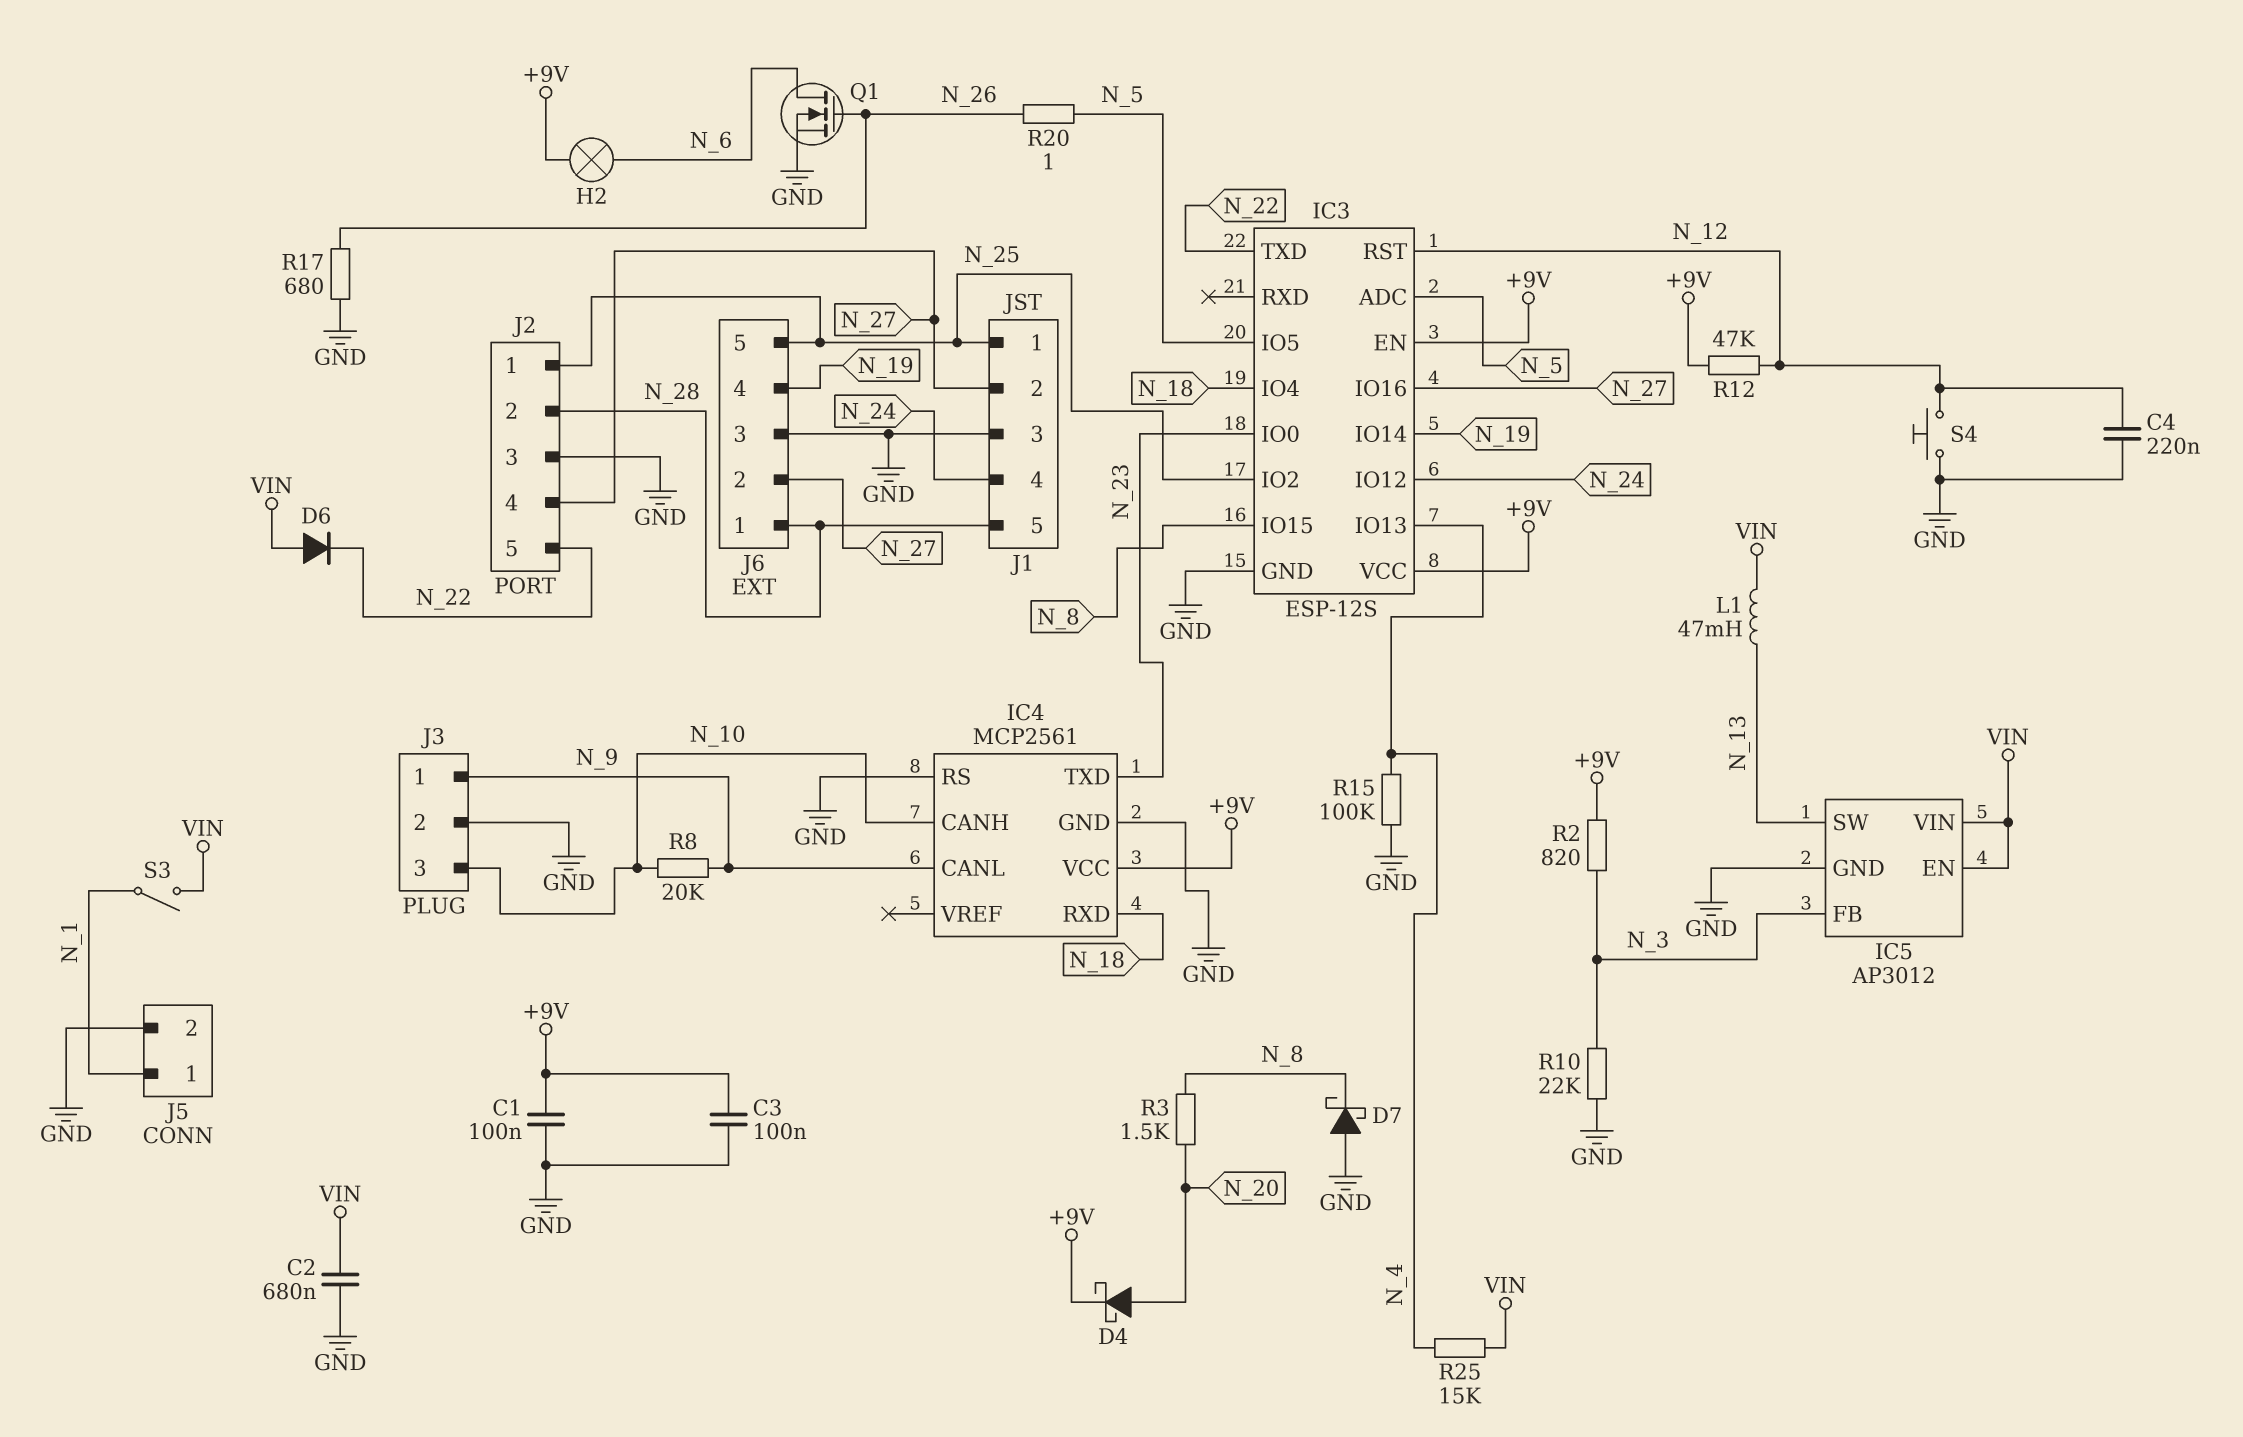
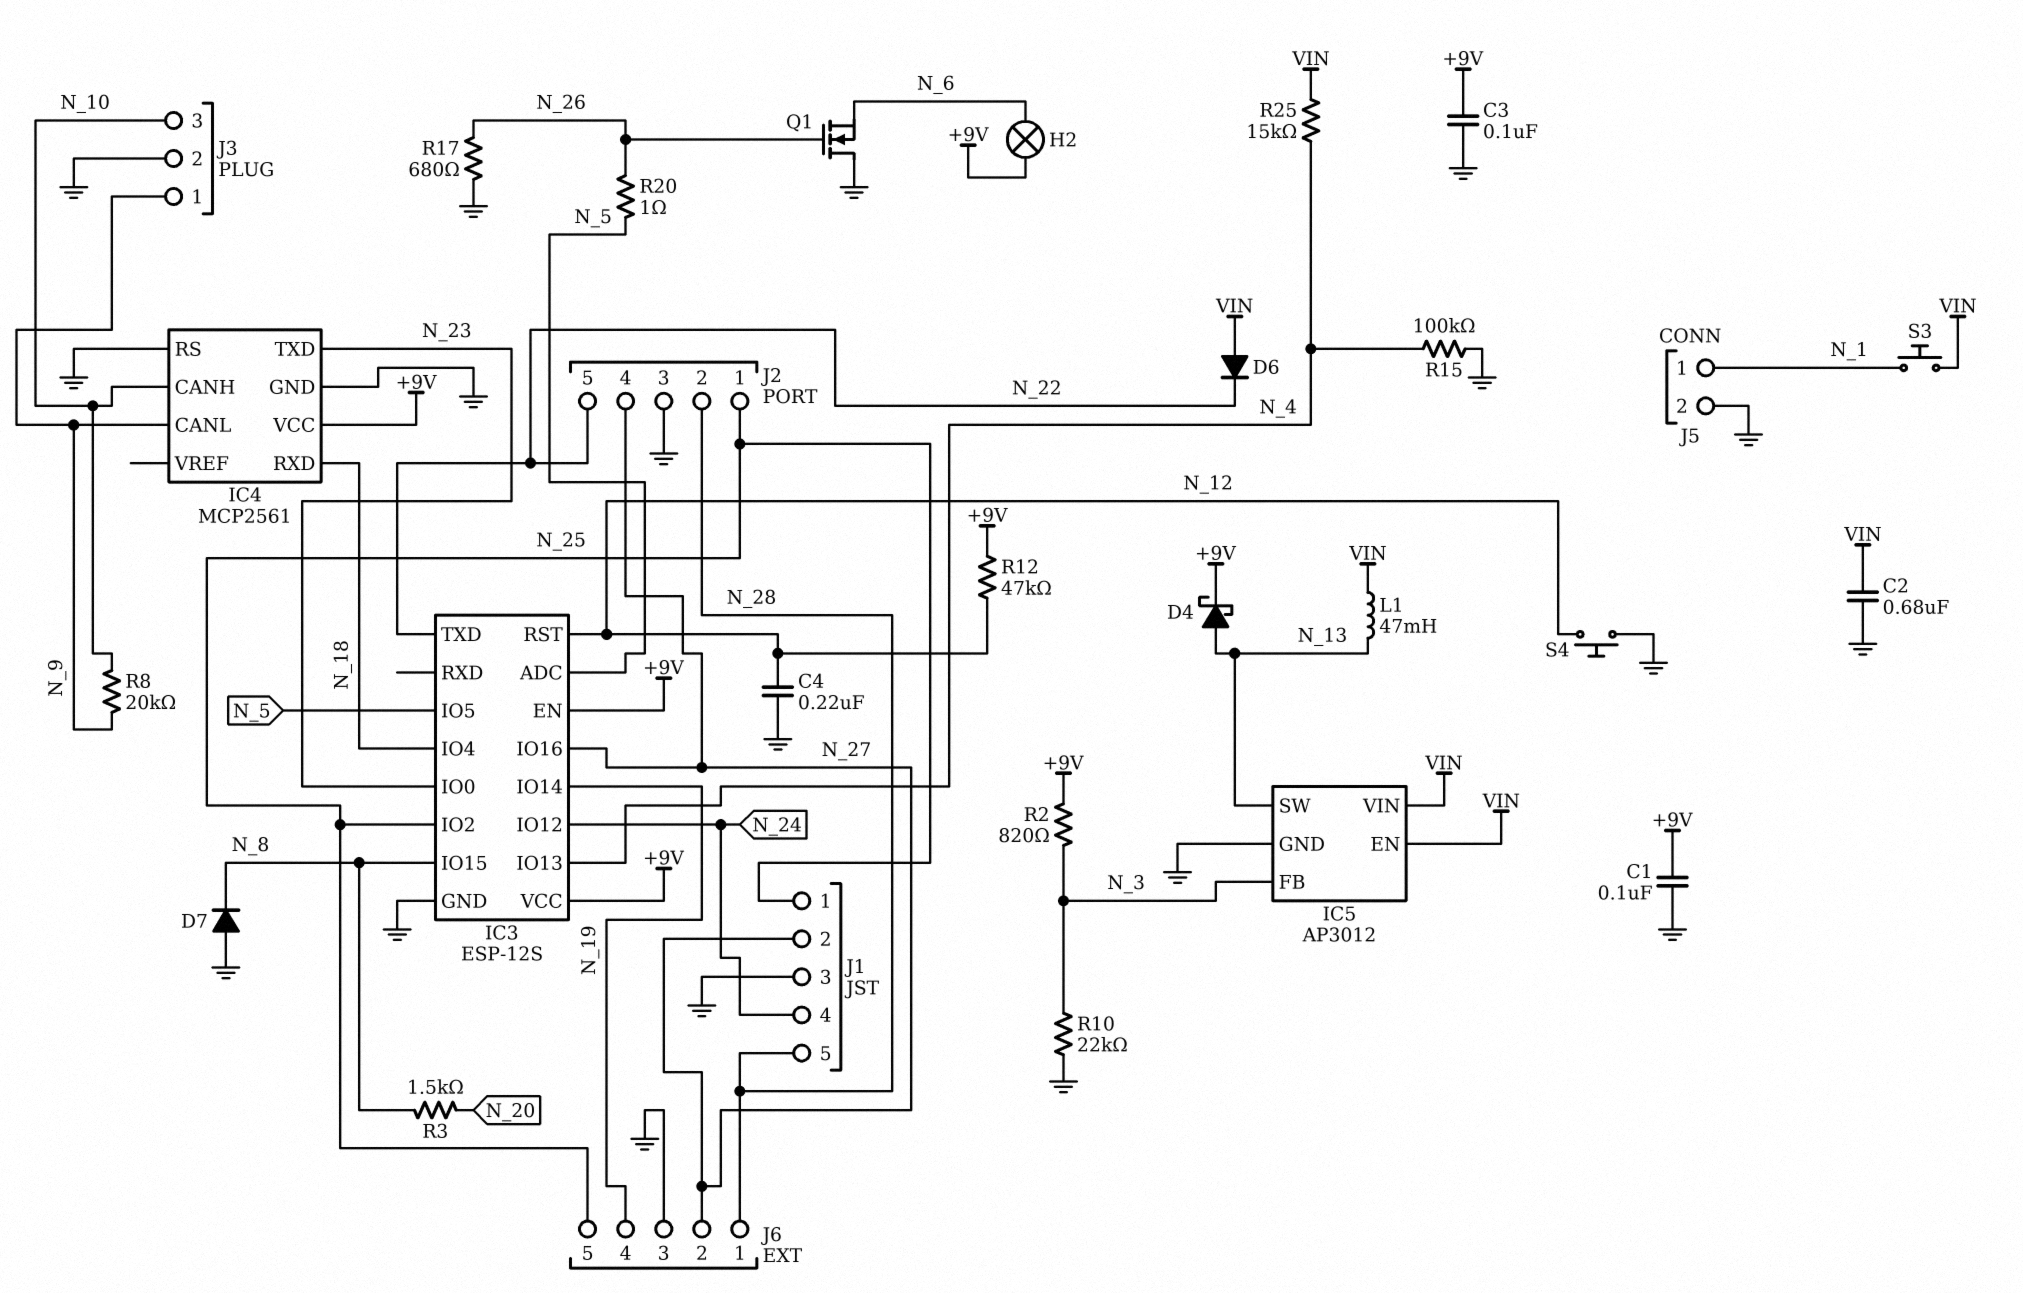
D4: schottky (A N_20, K +9V) -> schottky (A N_13, K +9V)
D7: schottky (A GND, K N_8) -> diode (A GND, K N_8)
Q1: NMOS (G N_26, D N_6, S GND) -> NMOS (G N_26, D GND, S N_6)
S3: switch (N_1, VIN) -> button (N_1, VIN)

